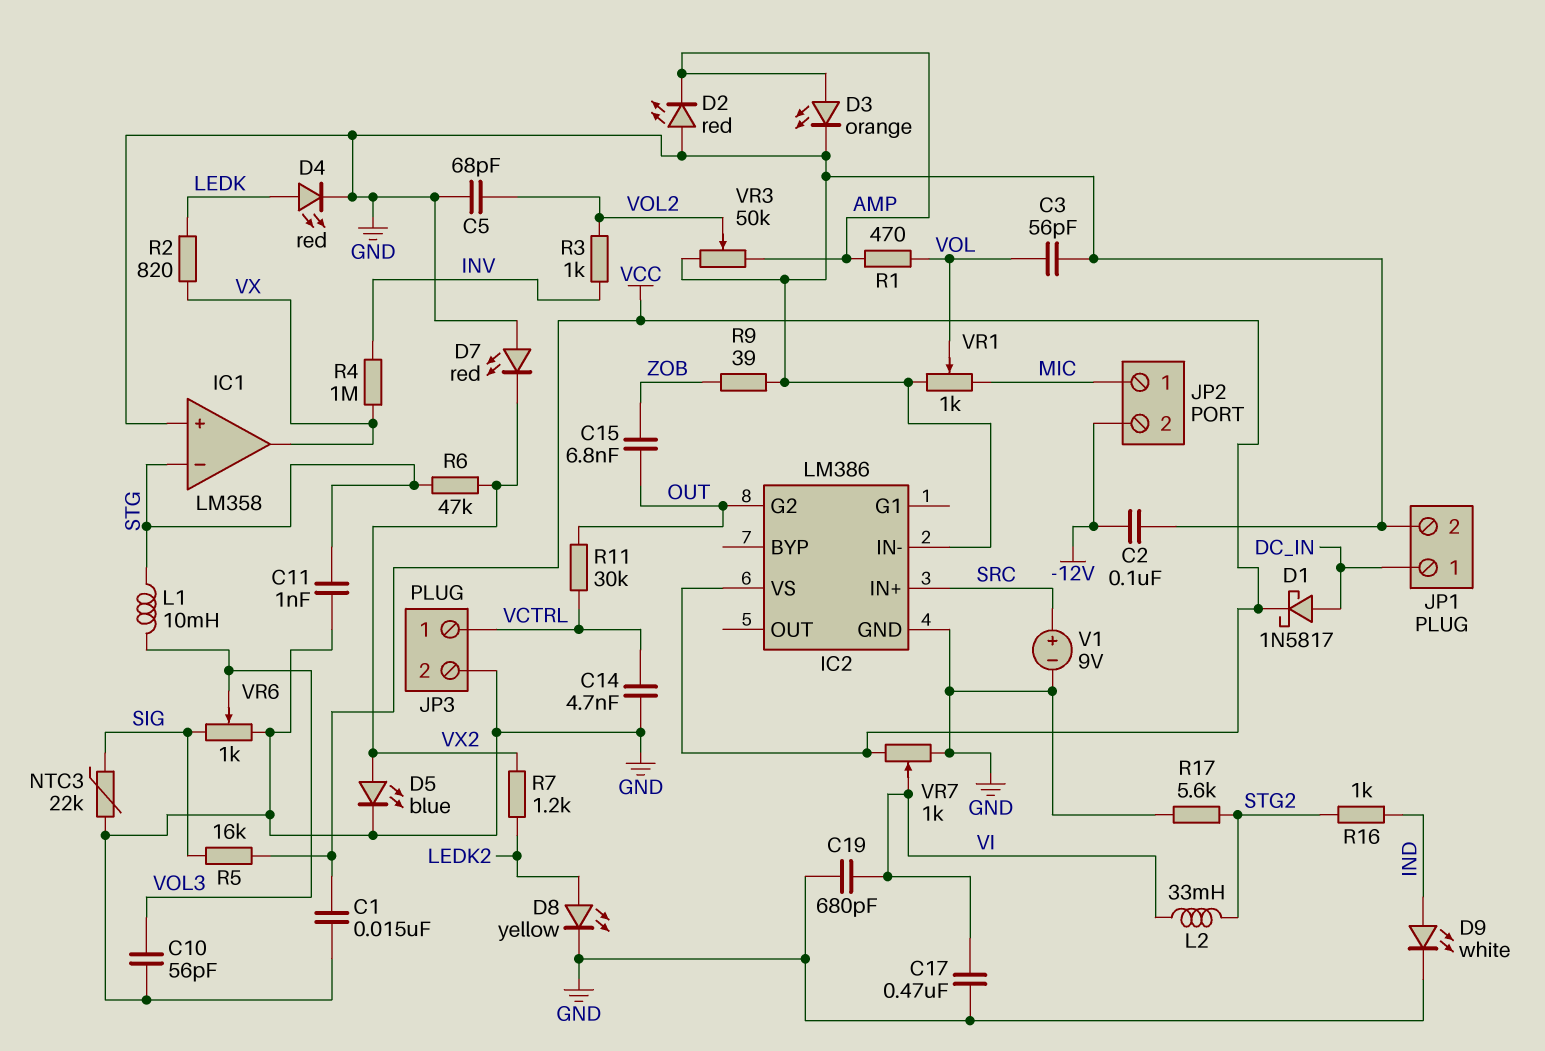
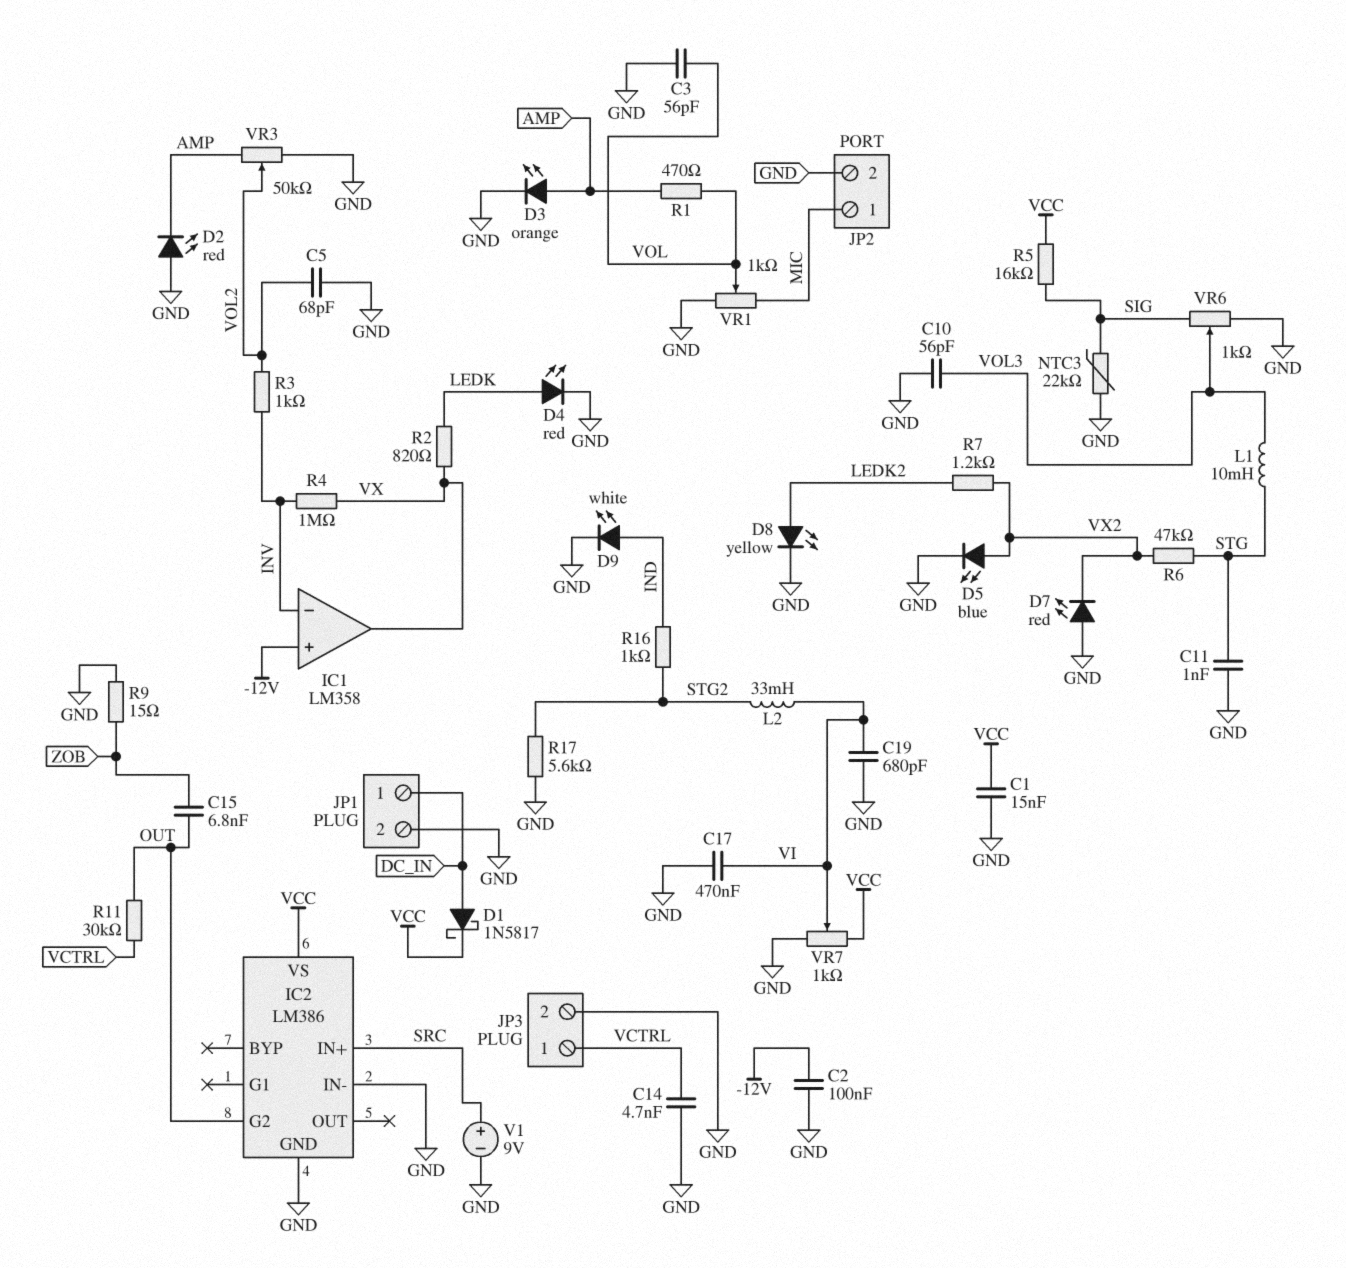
IC1 pin in+: GND -> -12V
IC1 pin in-: STG -> INV
JP2 pin 2: -12V -> GND
R9: 39 (GND, ZOB) -> 15 (GND, ZOB)

